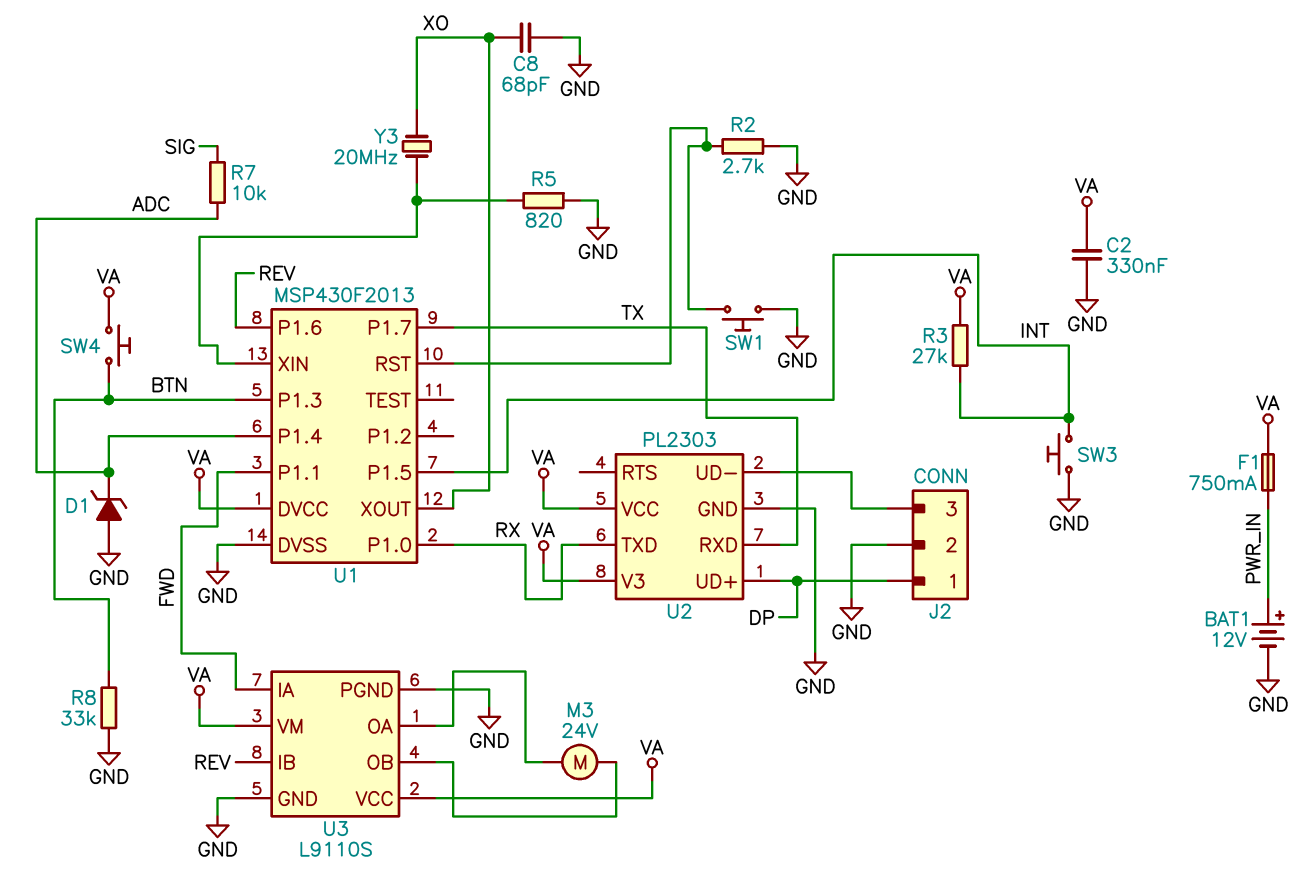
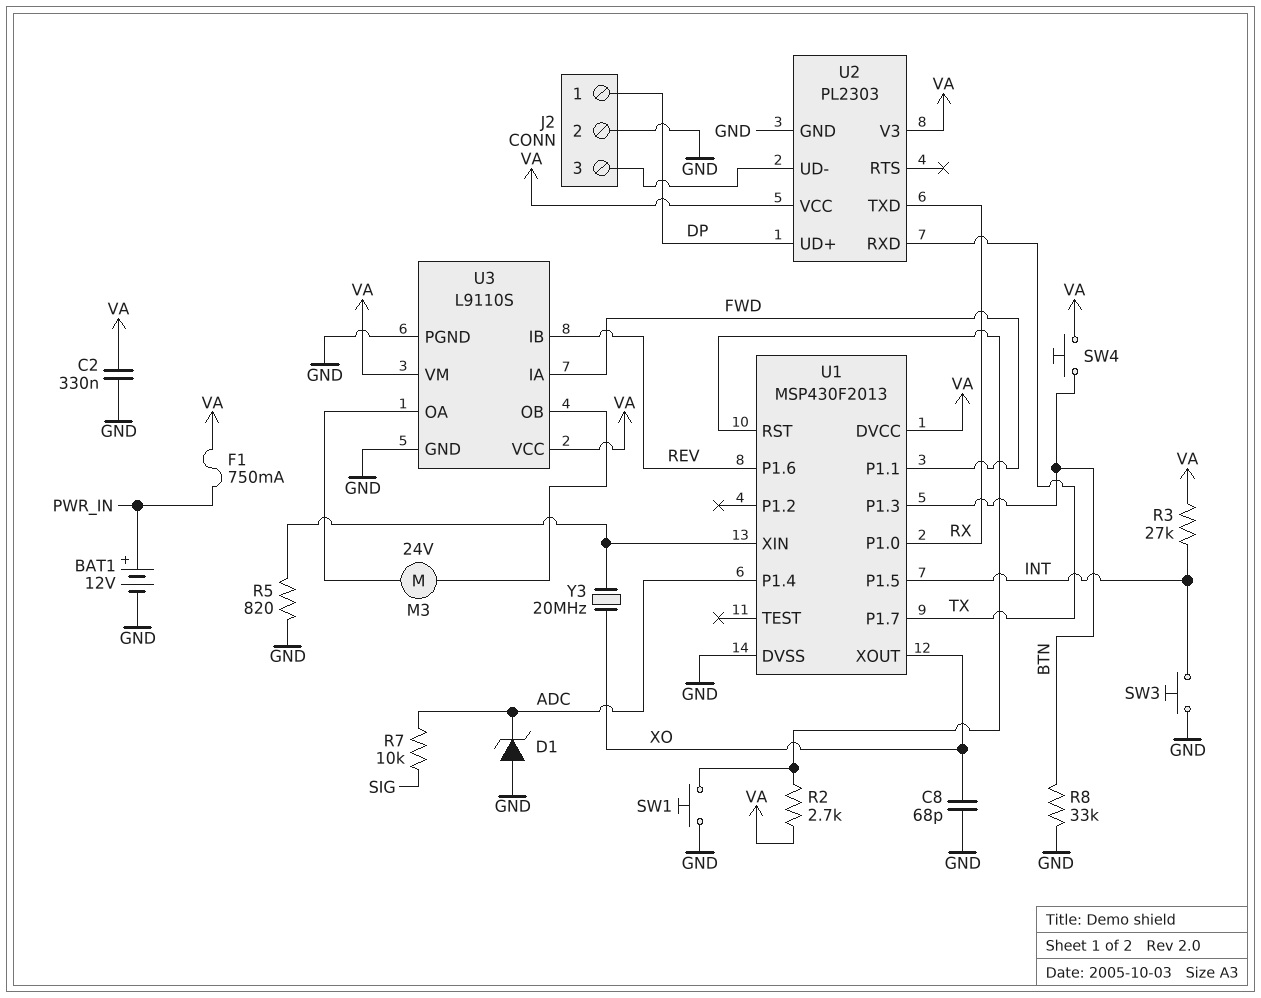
R2: 2.7k (GND, U1/RST) -> 2.7k (U1/RST, VA)

